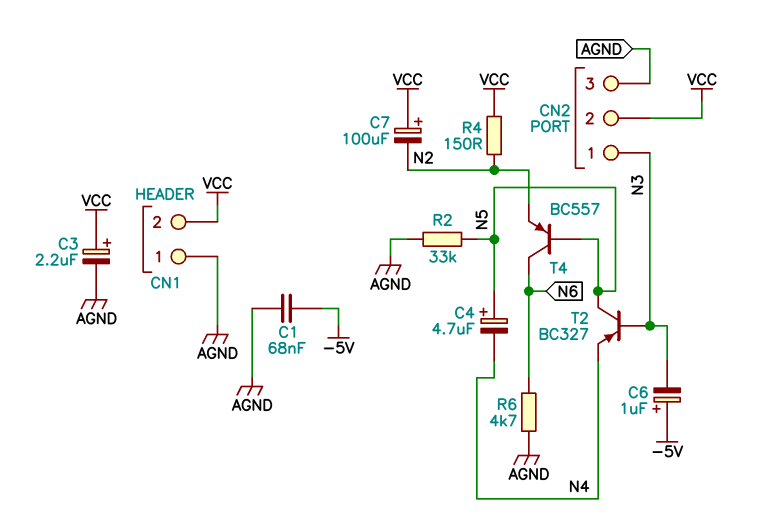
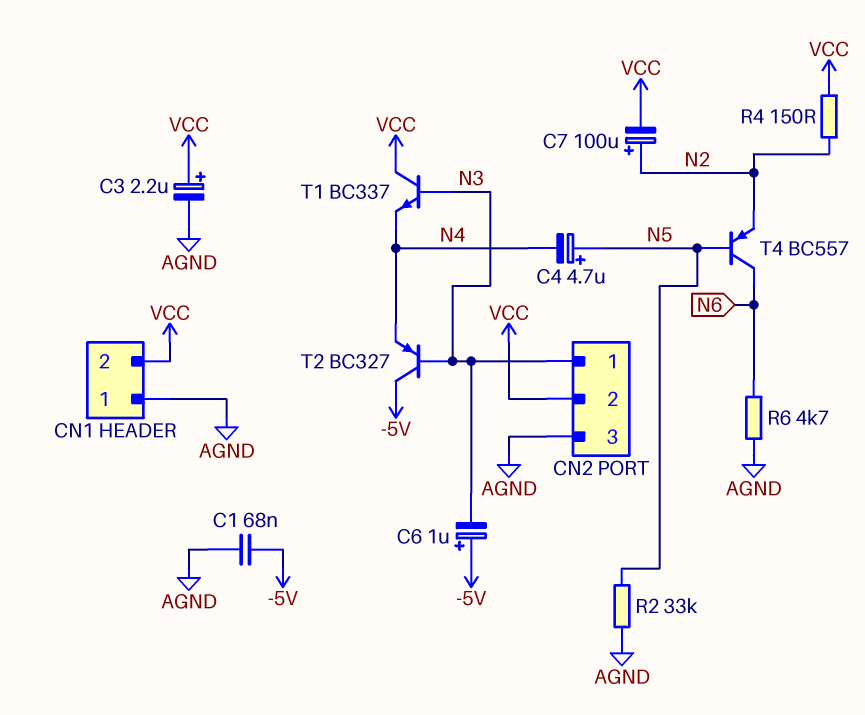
C7: 100uF (plus VCC, minus N2) -> 100uF (plus N2, minus VCC)
T1: none -> NPN BC337 (B N3, C VCC, E N4)
T2: PNP BC327 (B N3, C N5, E N4) -> PNP BC327 (B N3, C -5V, E N4)

